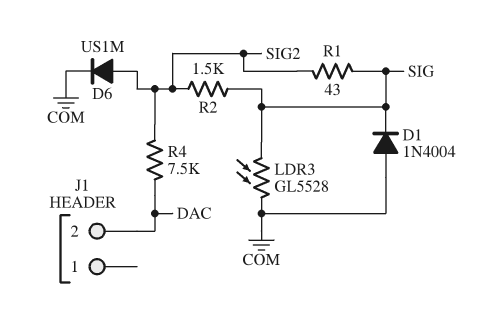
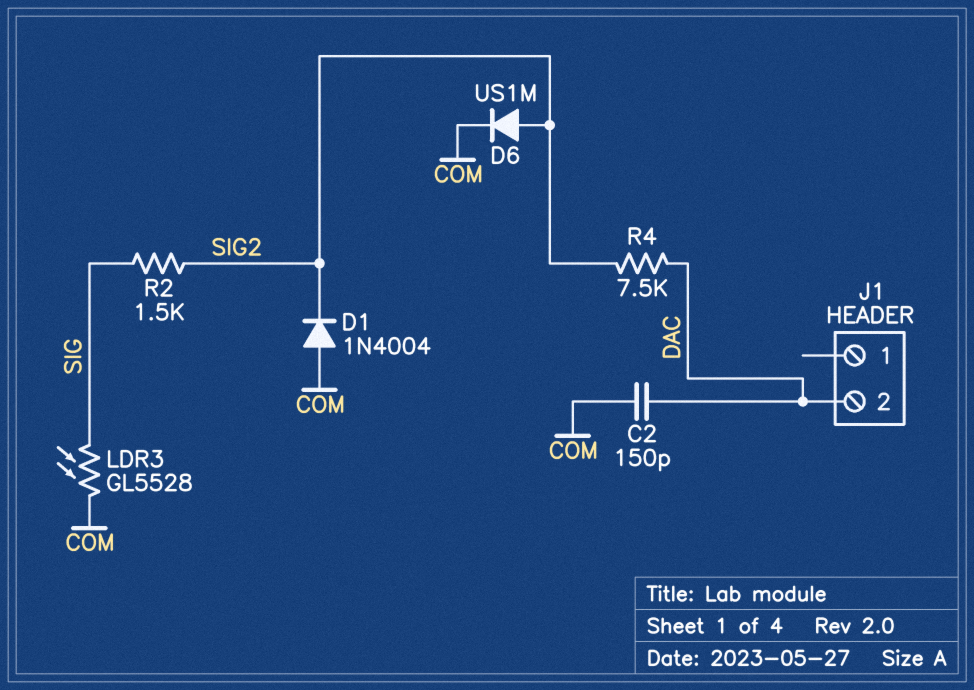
C2: none -> 150pF (COM, DAC)
D1: diode 1N4004 (A COM, K SIG) -> diode 1N4004 (A COM, K SIG2)
R1: 43 (SIG, SIG2) -> none

